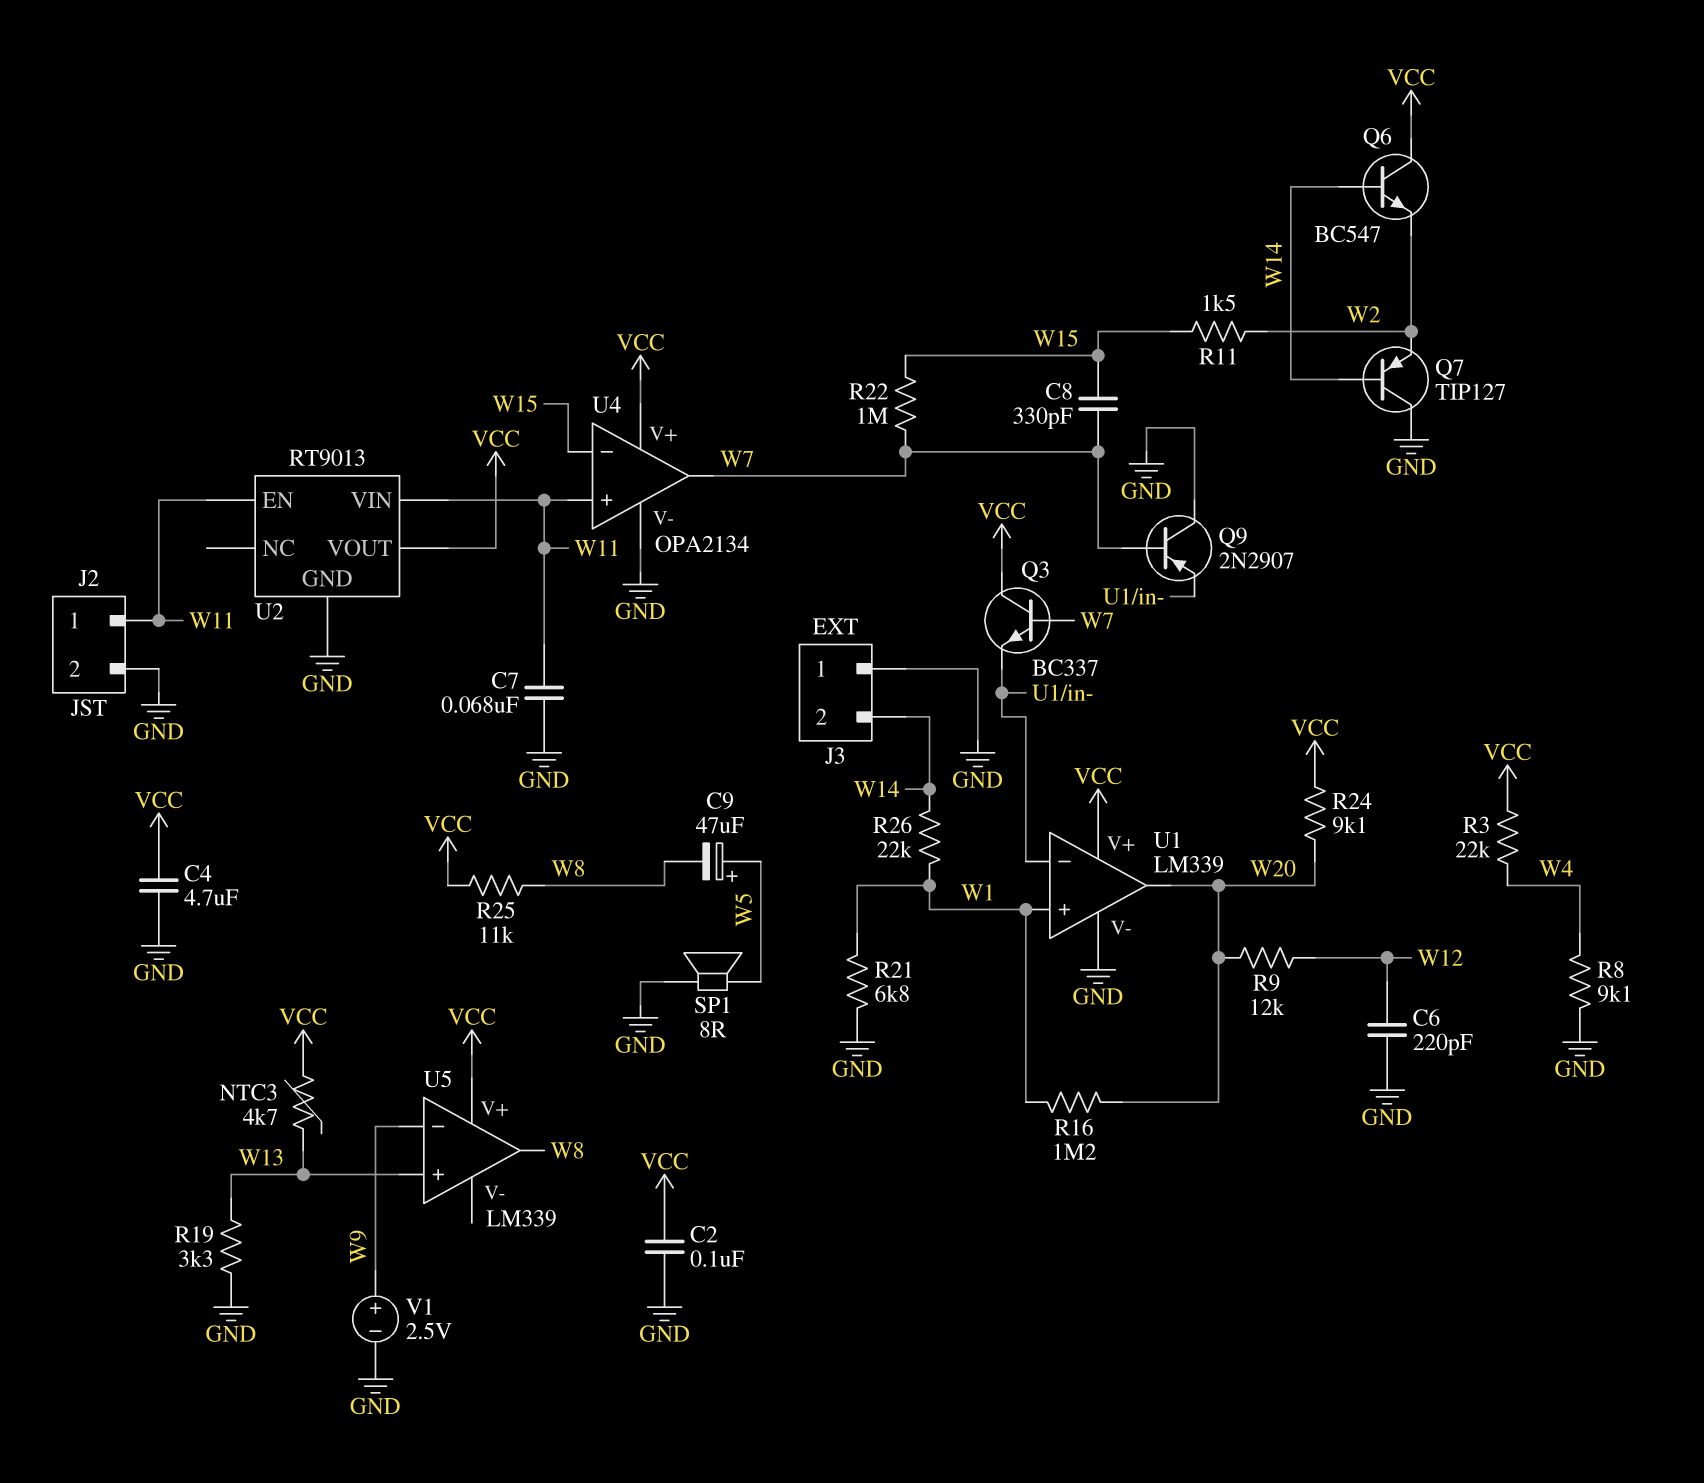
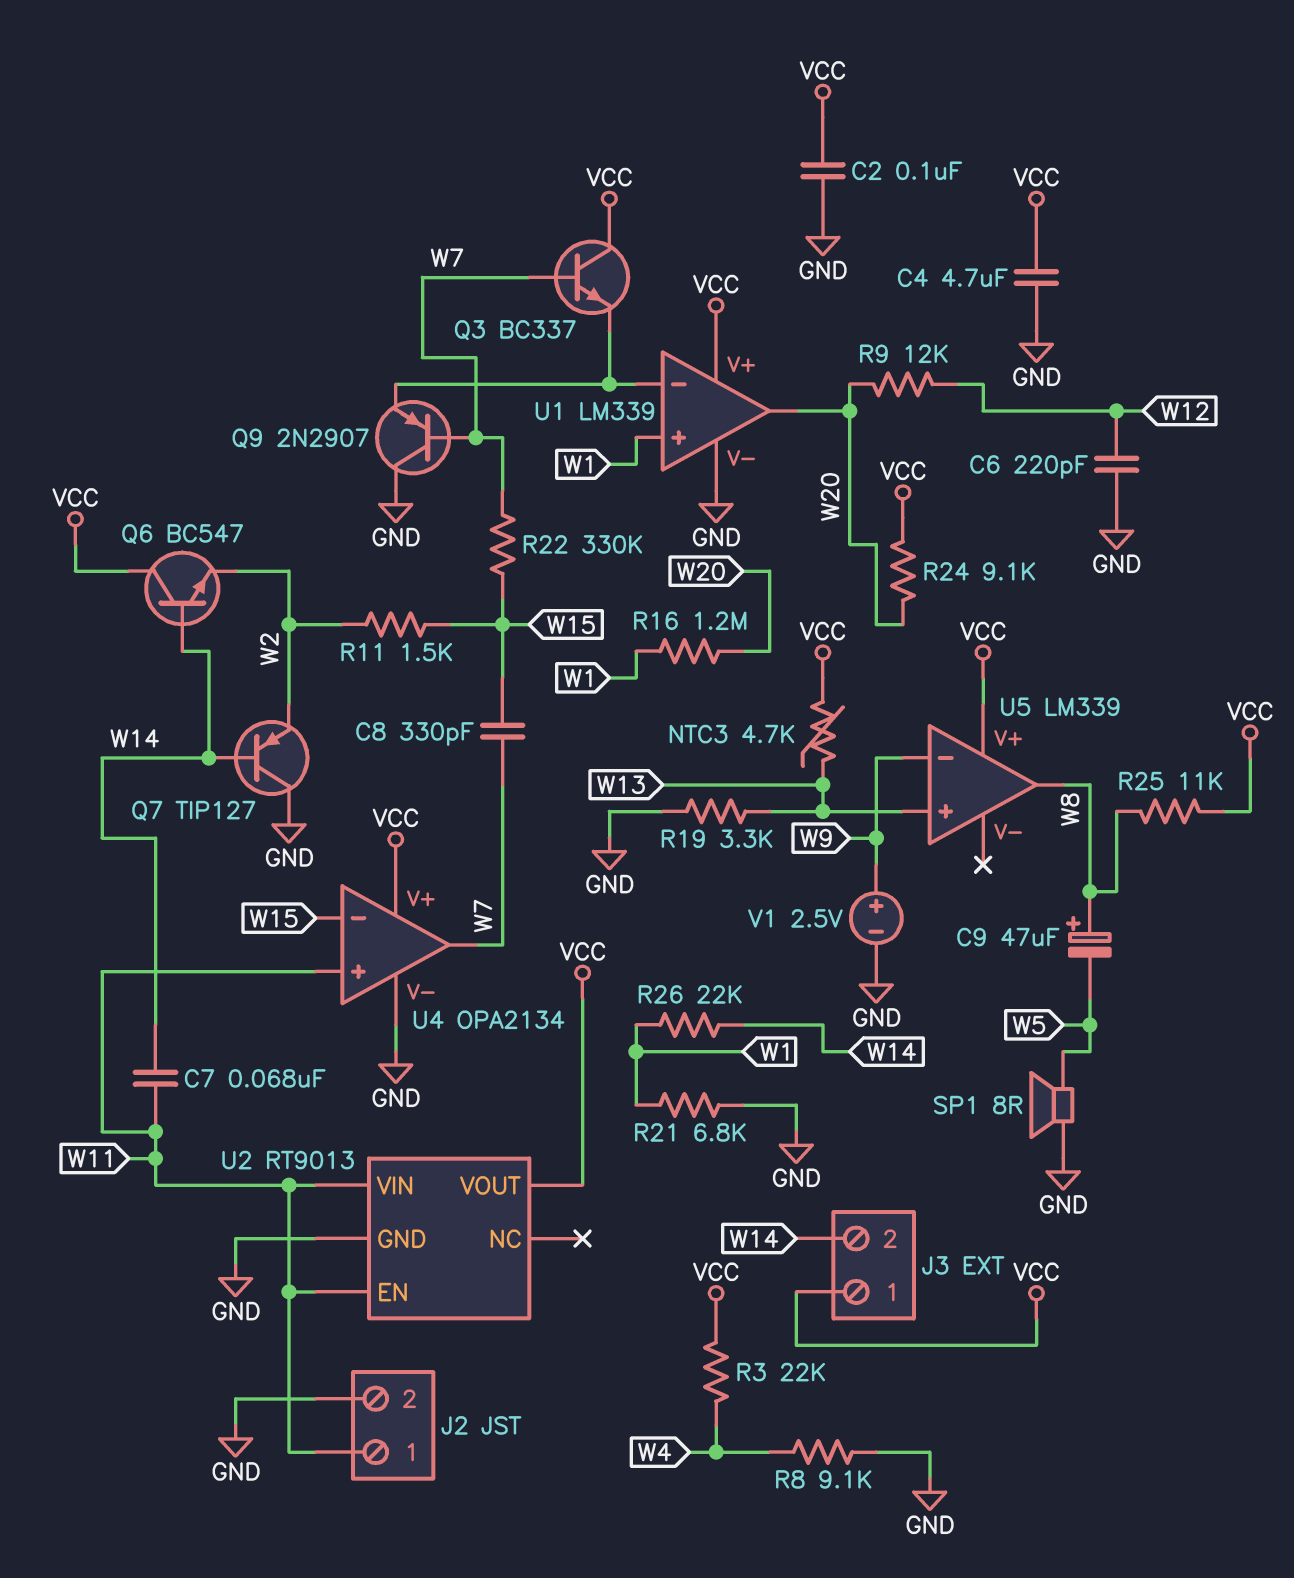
C7: 68nF (GND, W11) -> 68nF (W11, W14)
C9: 47uF (plus W5, minus W8) -> 47uF (plus W8, minus W5)
J3 pin 1: GND -> VCC
R22: 1M (W7, W15) -> 330k (W7, W15)

